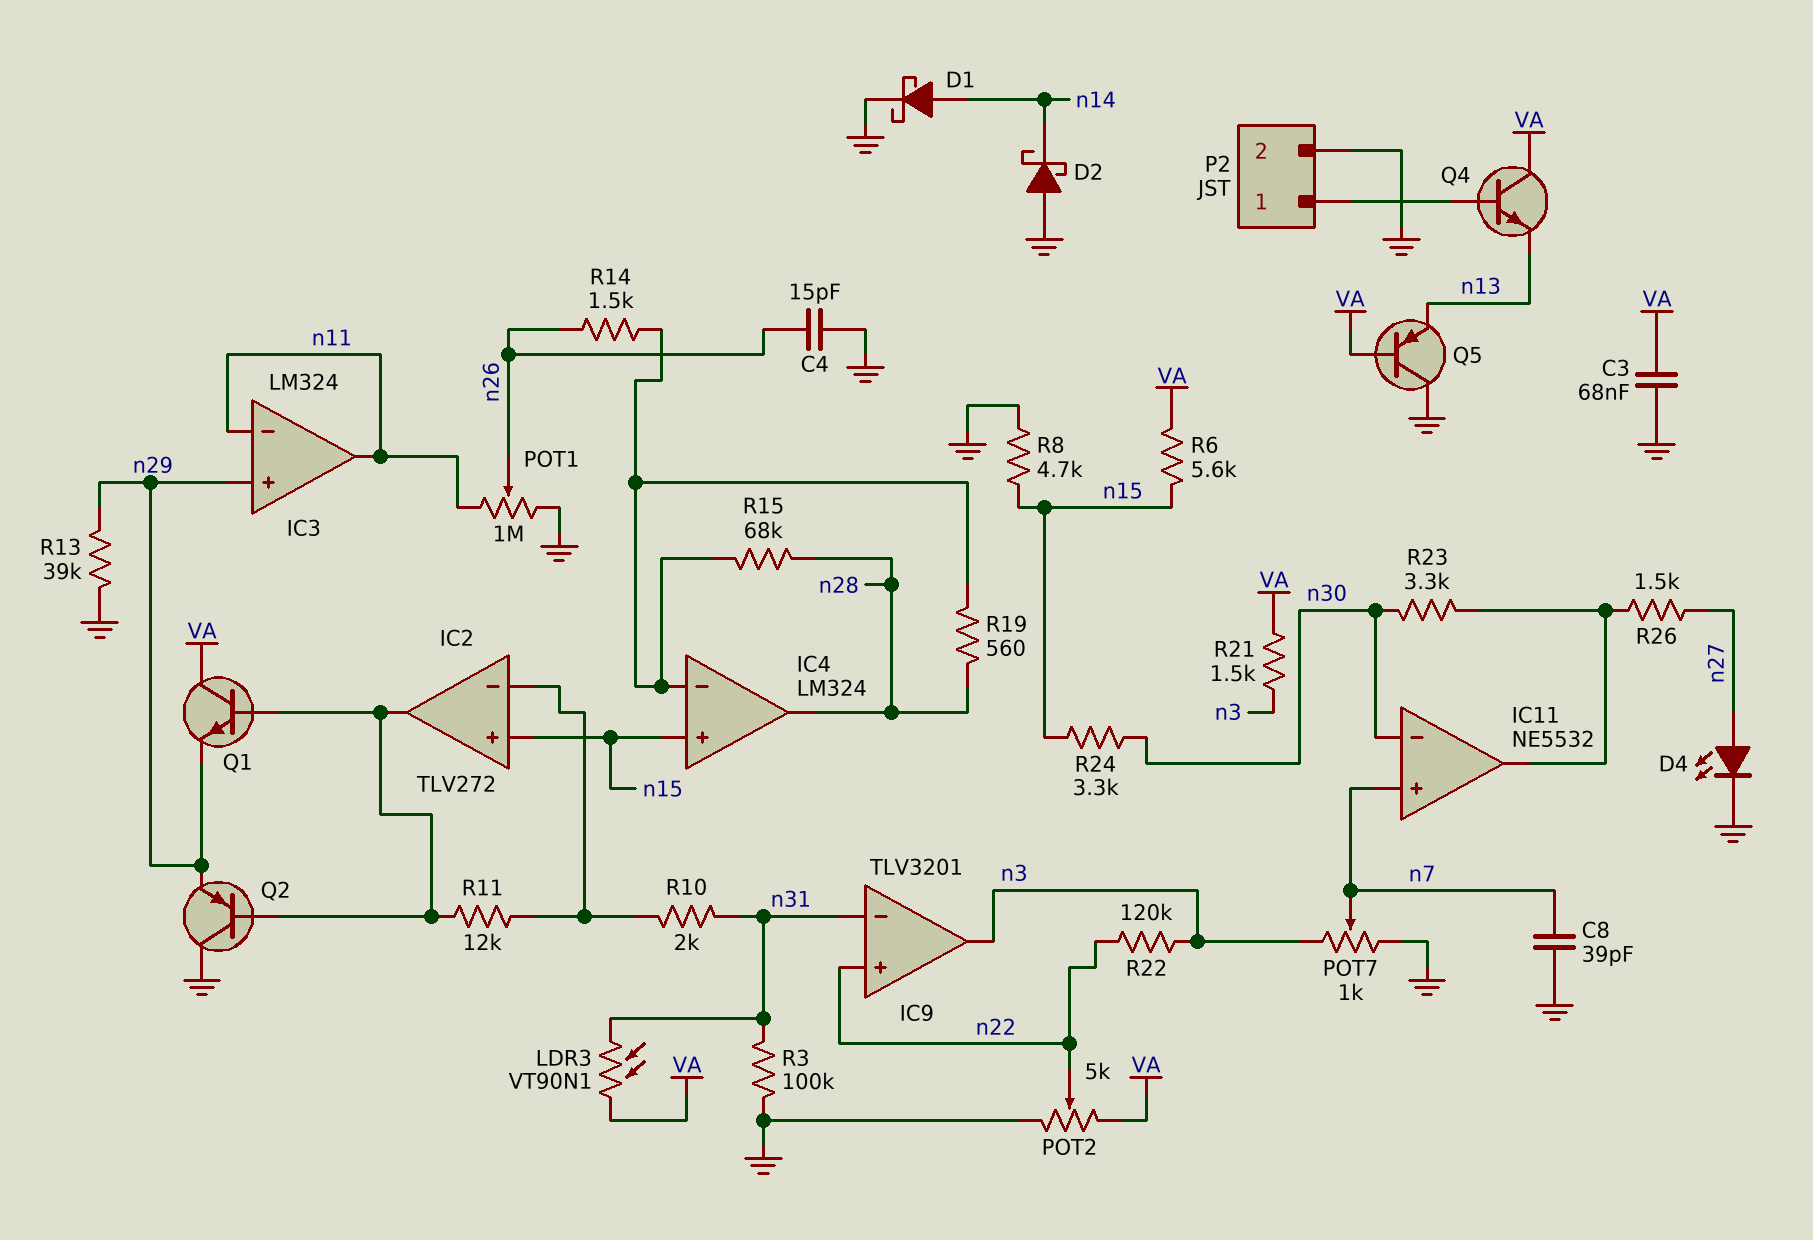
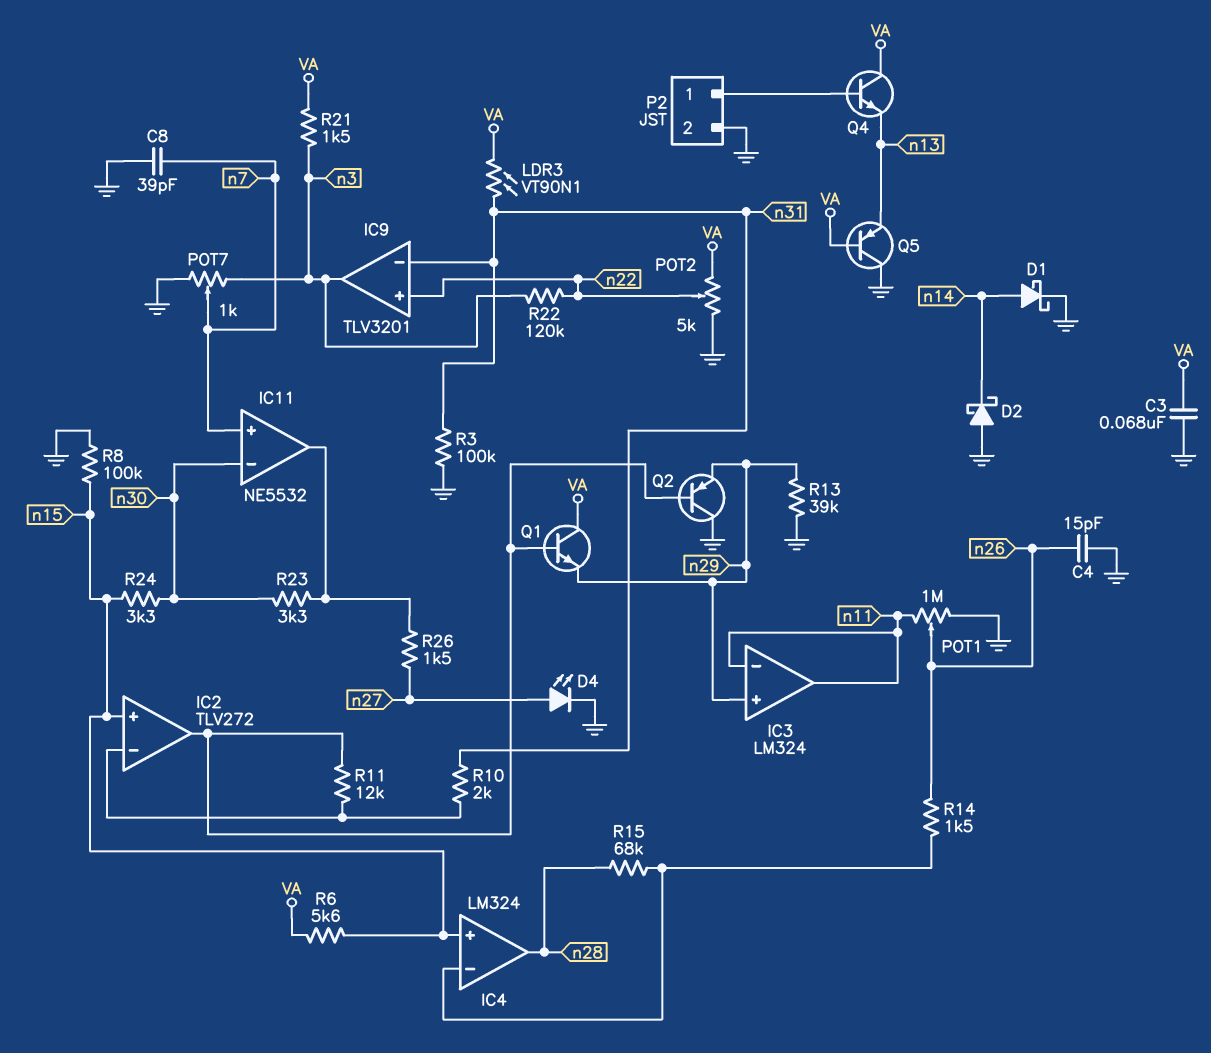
R8: 4.7k (GND, n15) -> 100k (GND, n15)
R19: 560 (IC4/in-, n28) -> none

